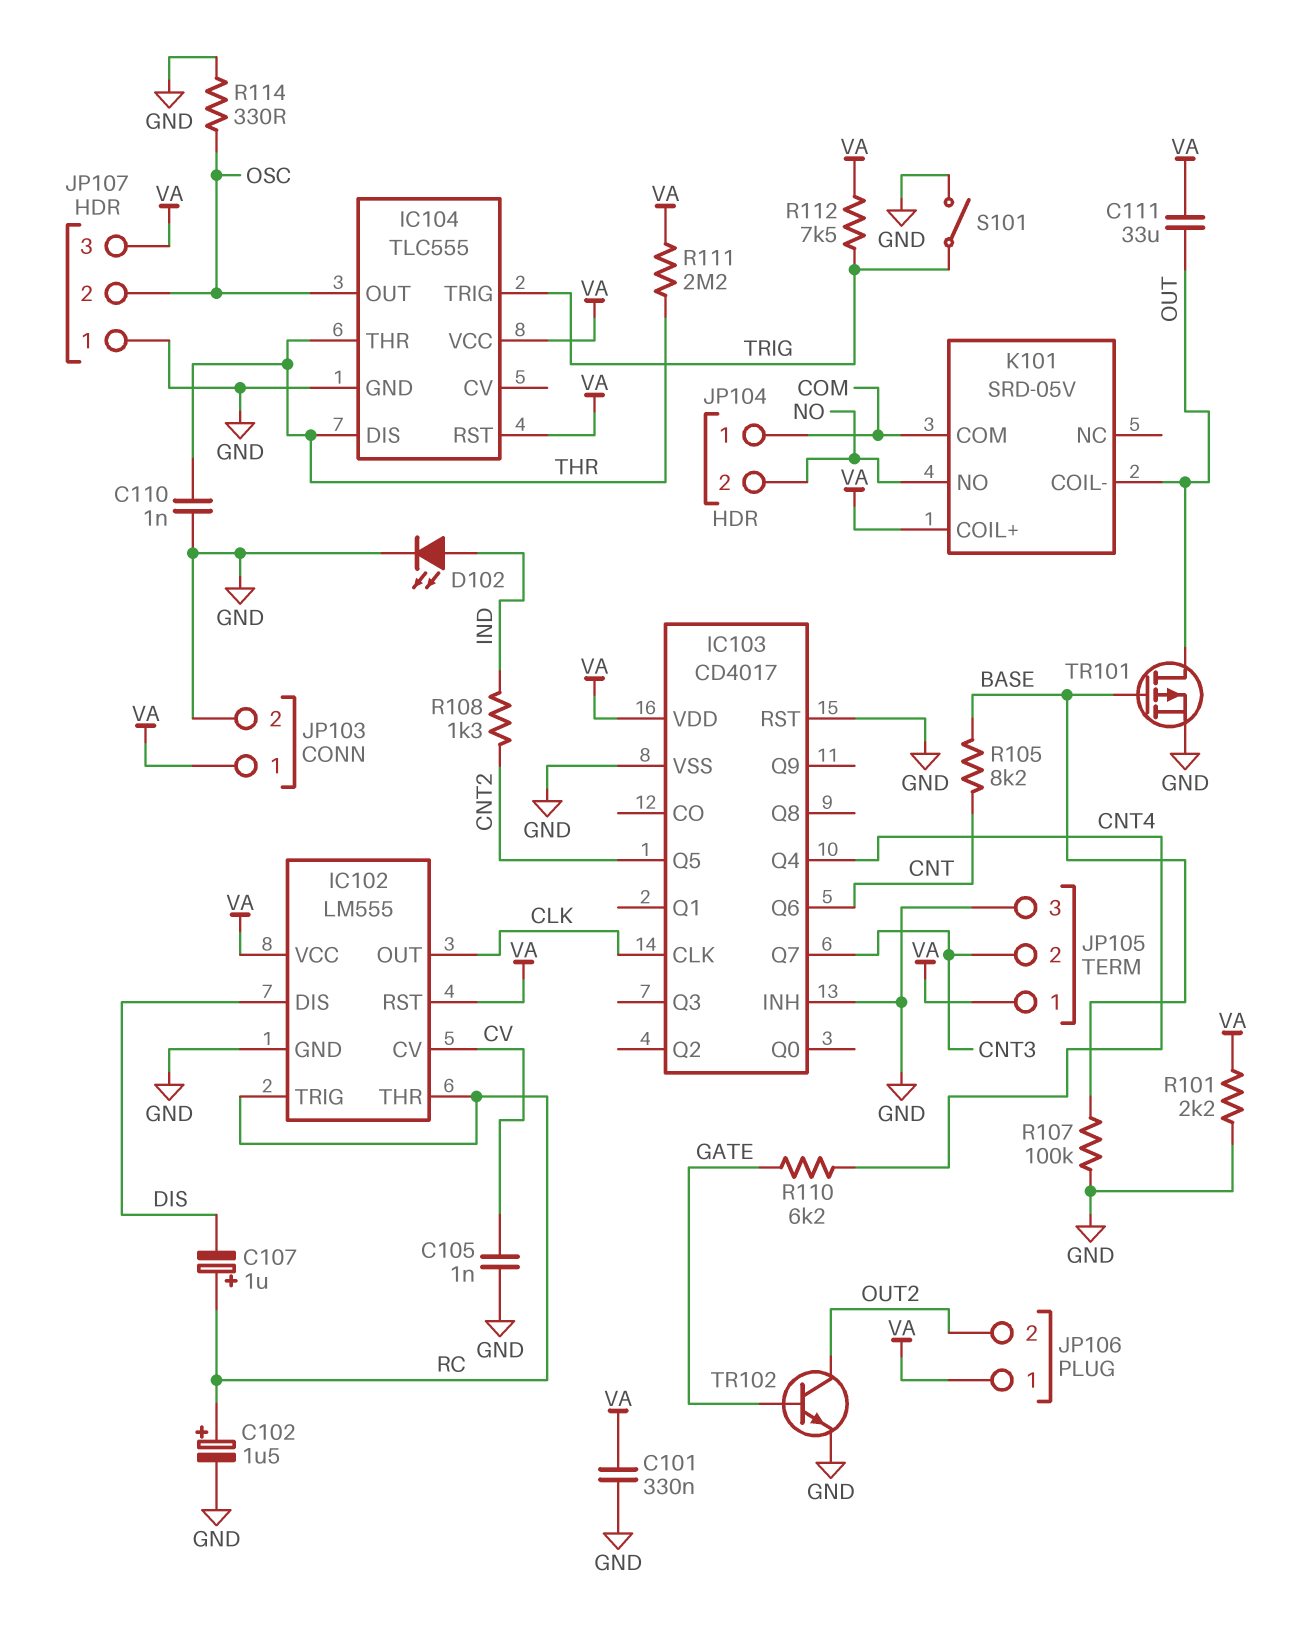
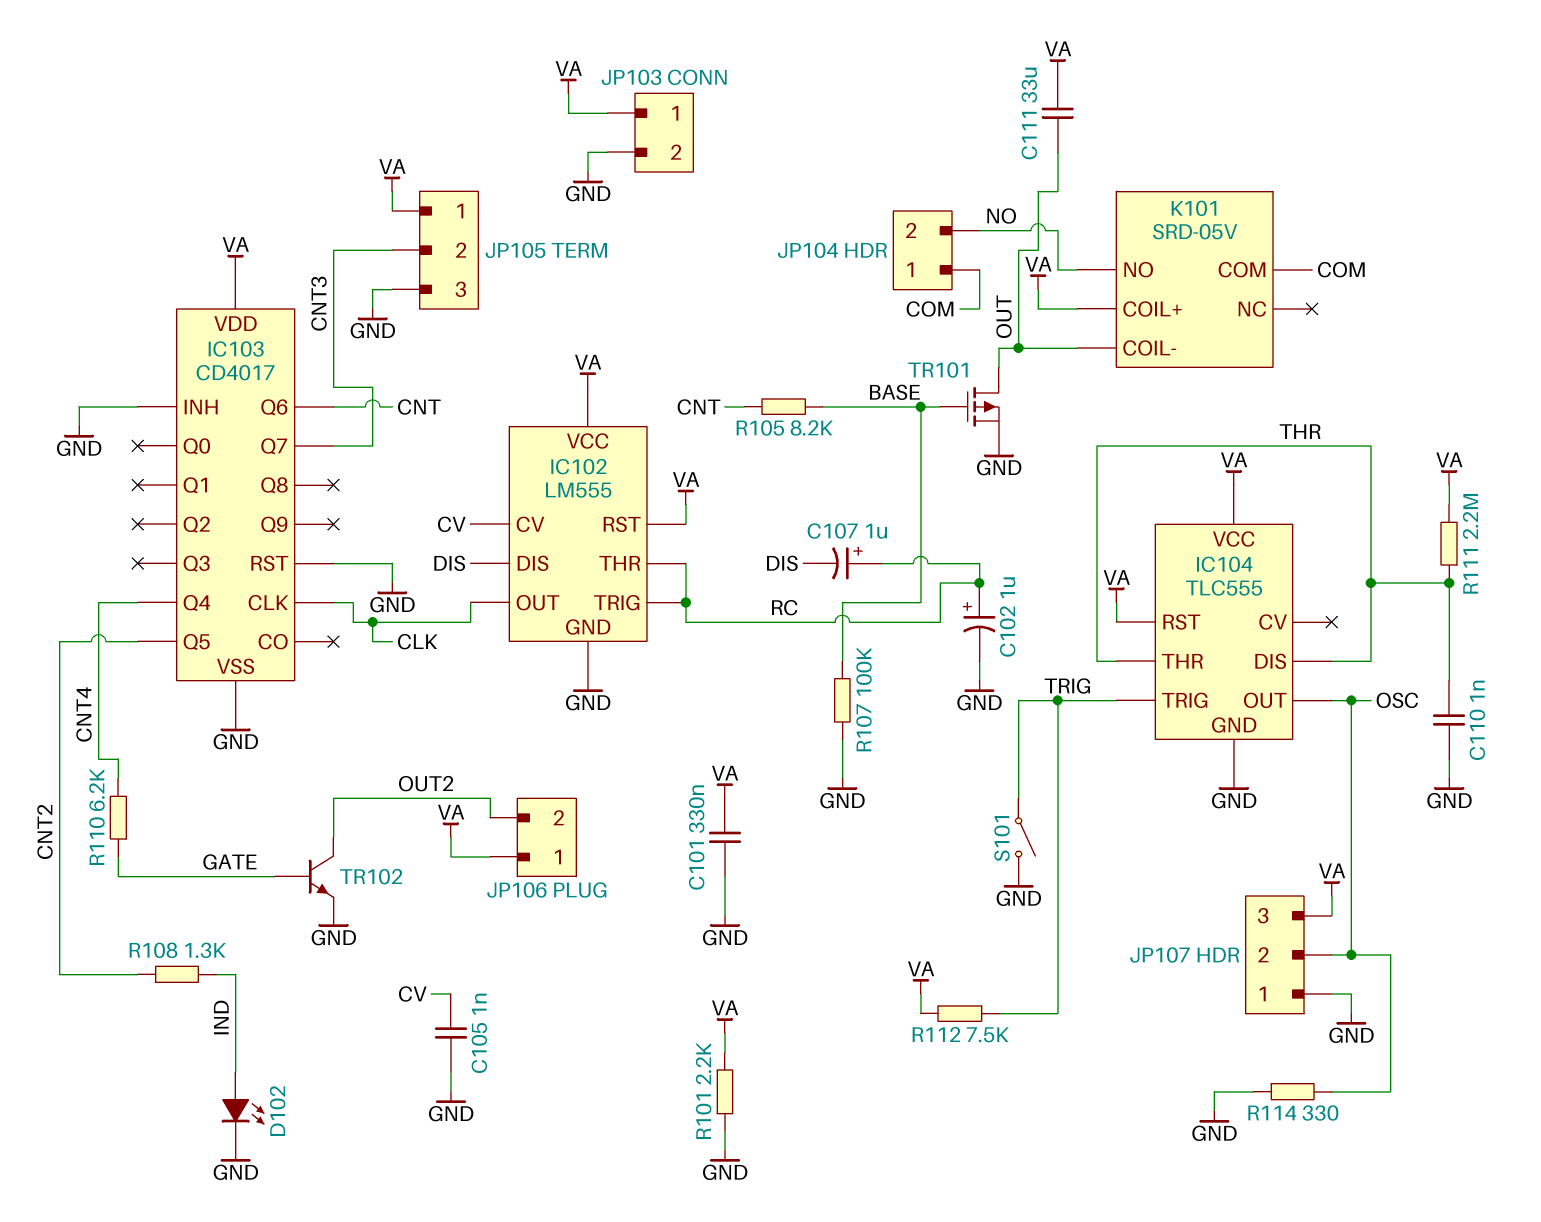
C102: 1.5uF (plus RC, minus GND) -> 1uF (plus RC, minus GND)

